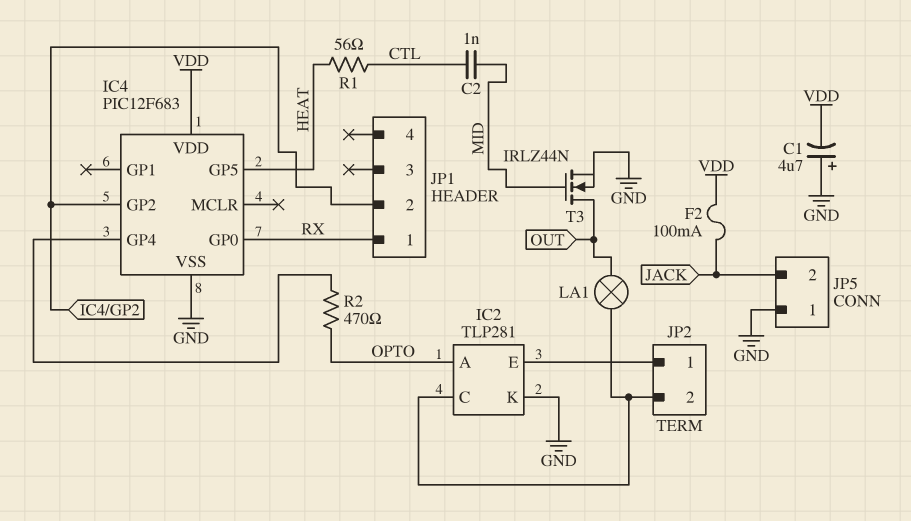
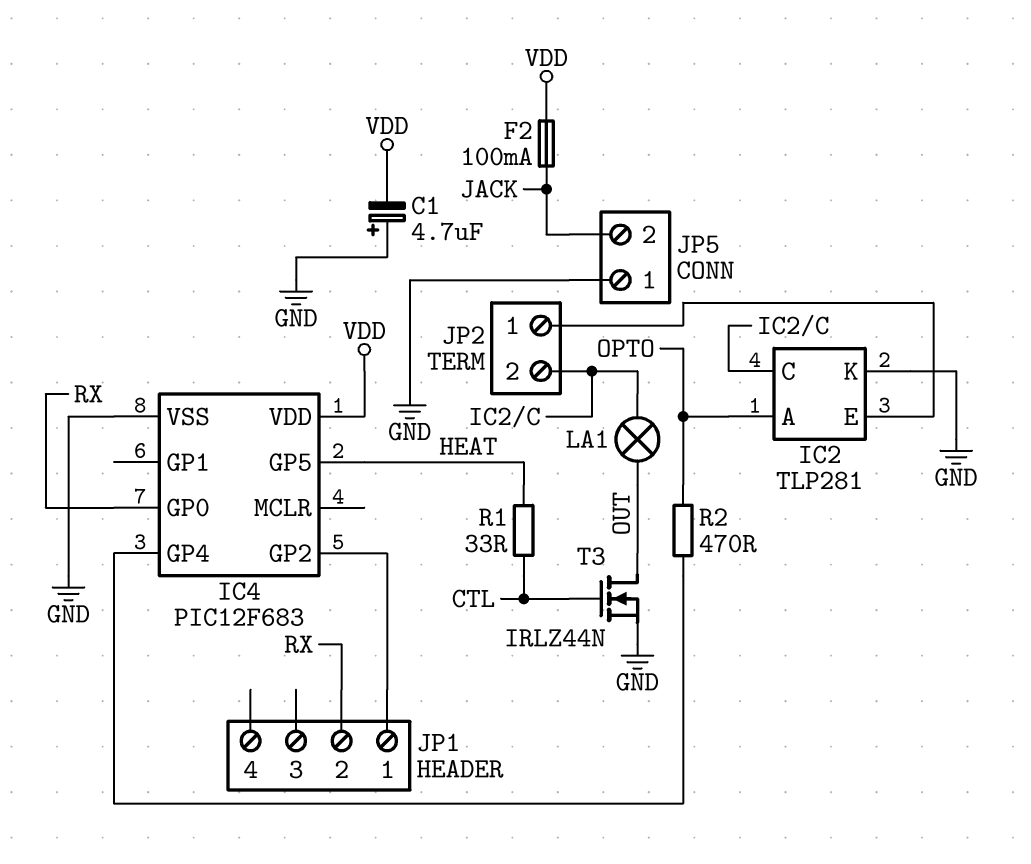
C2: 1nF (CTL, MID) -> none
JP1 pin 1: RX -> IC4/GP2
JP1 pin 2: IC4/GP2 -> RX
R1: 56 (CTL, HEAT) -> 33 (CTL, HEAT)
T3: NMOS IRLZ44N (G MID, D OUT, S GND) -> NMOS IRLZ44N (G CTL, D OUT, S GND)

